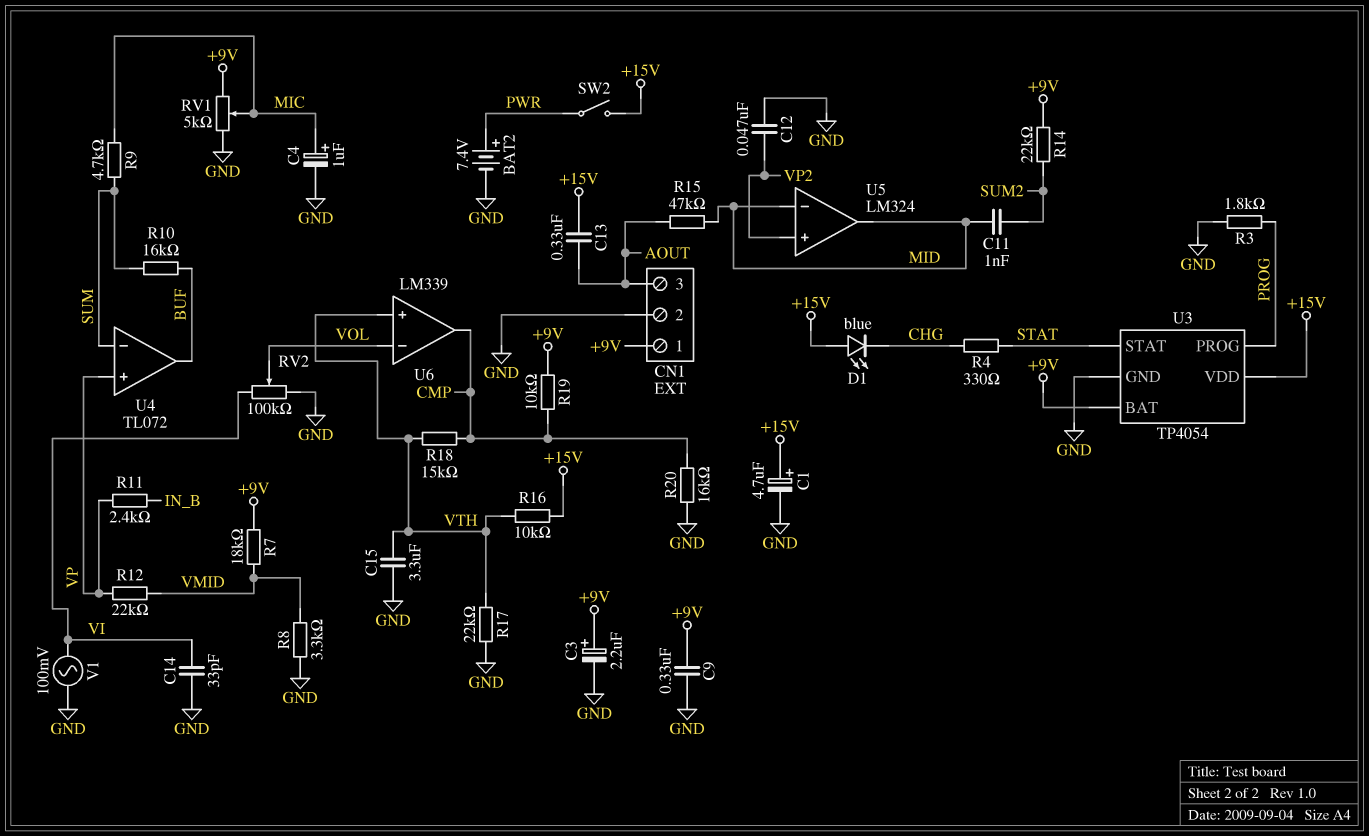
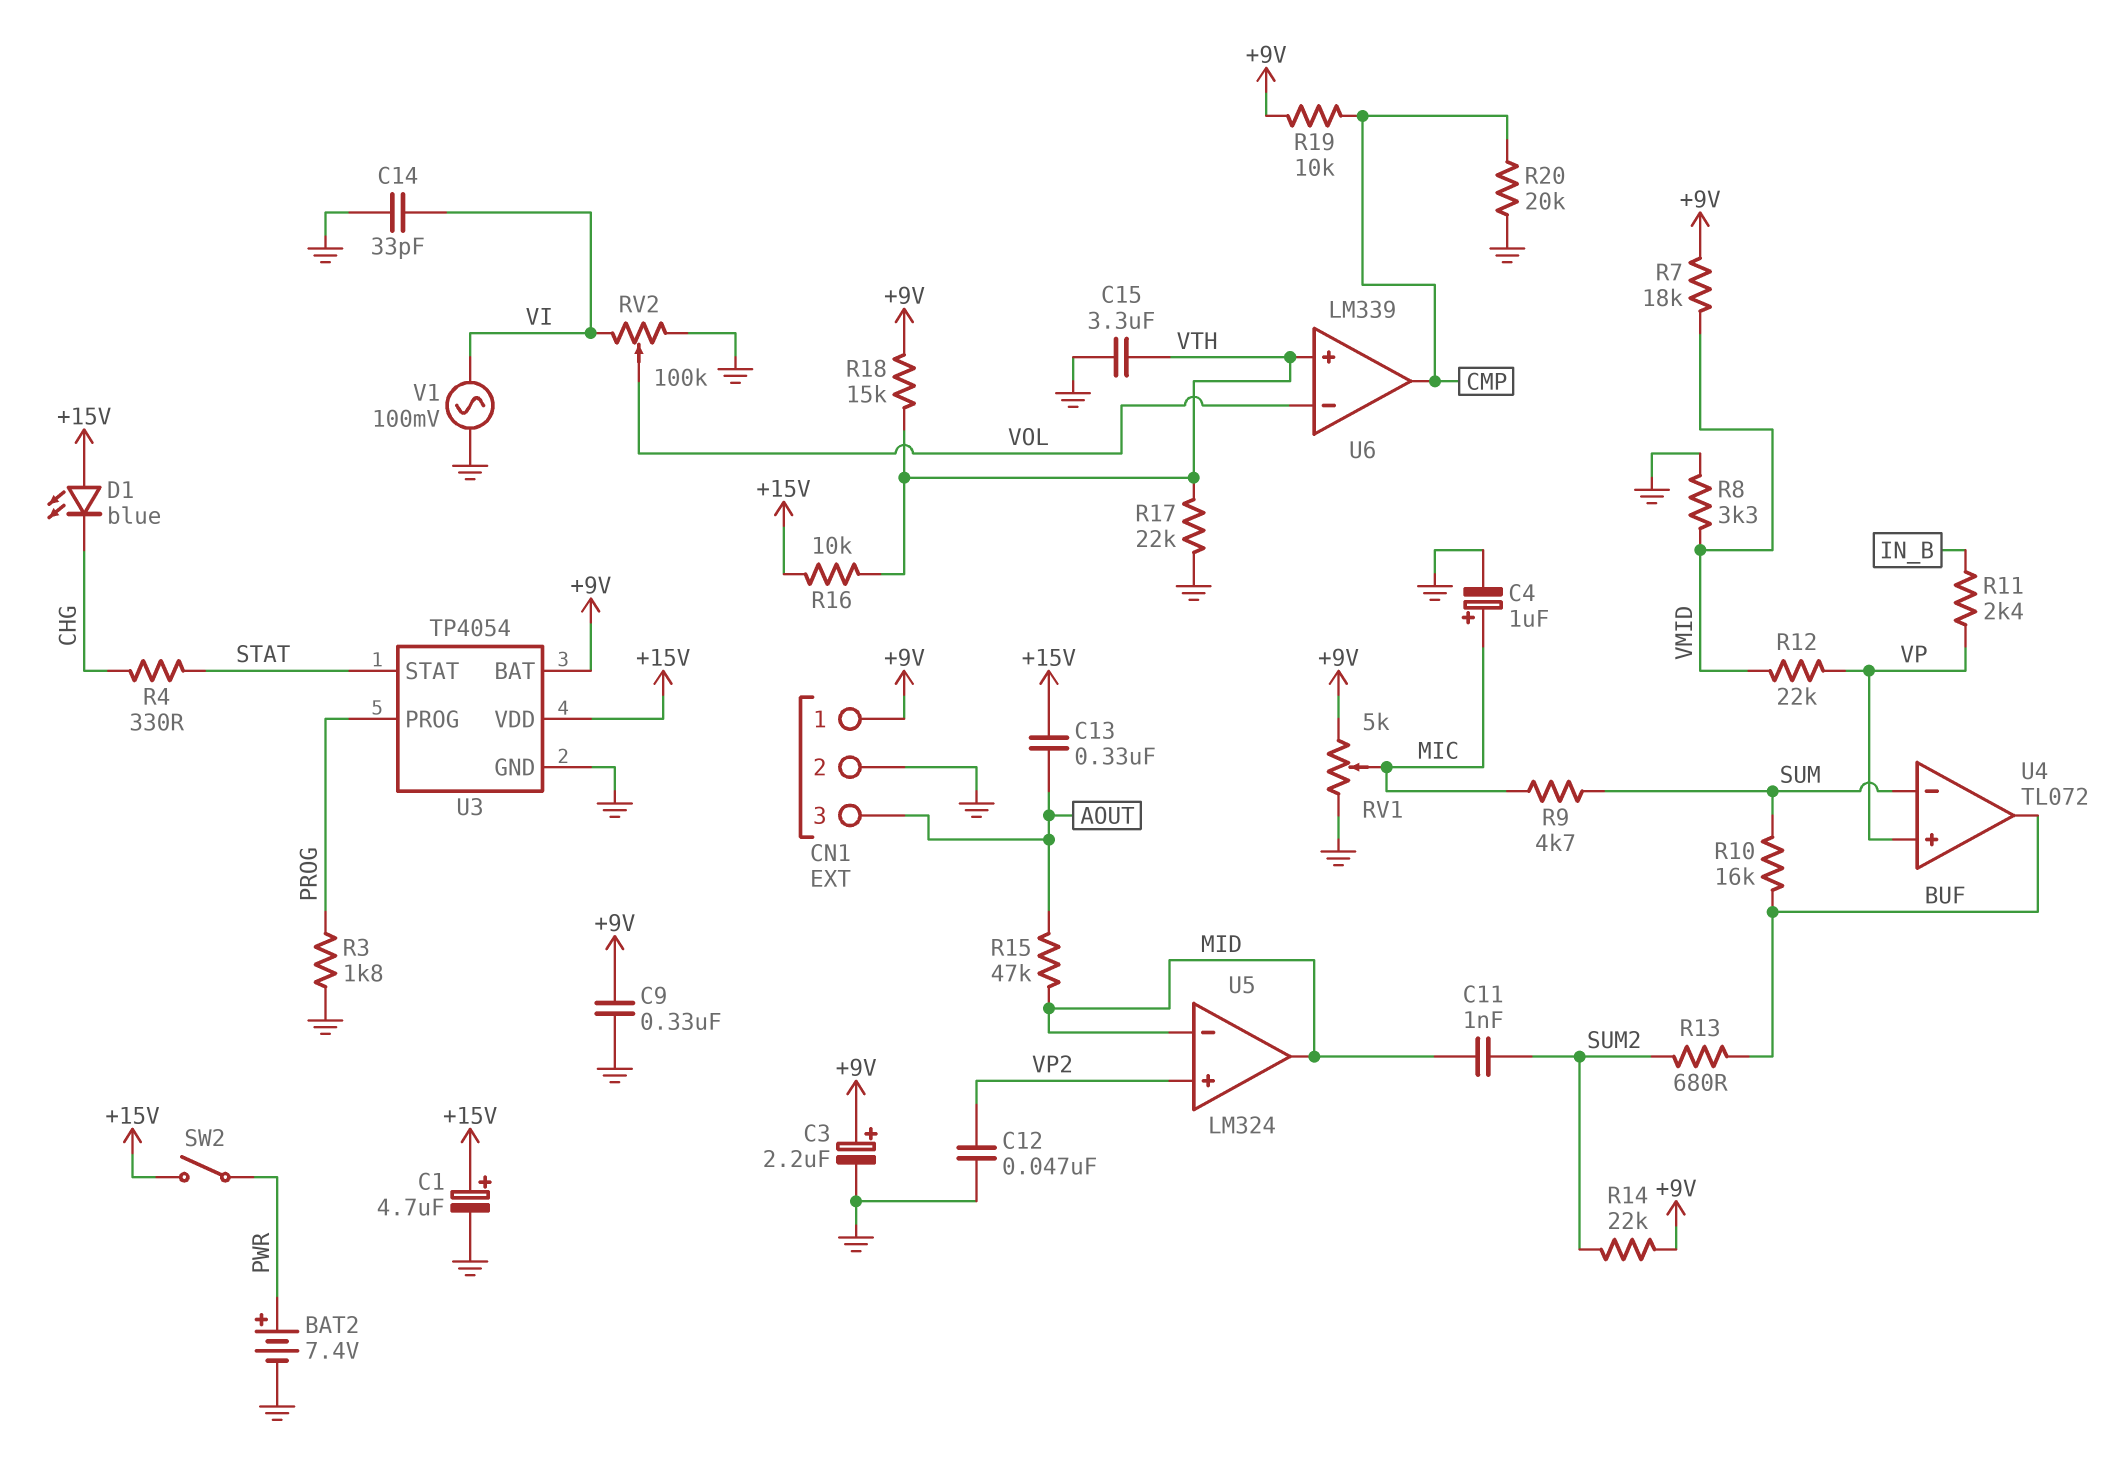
R13: none -> 680 (BUF, SUM2)
R18: 15k (CMP, VTH) -> 15k (+9V, VTH)
R20: 16k (CMP, GND) -> 20k (CMP, GND)

